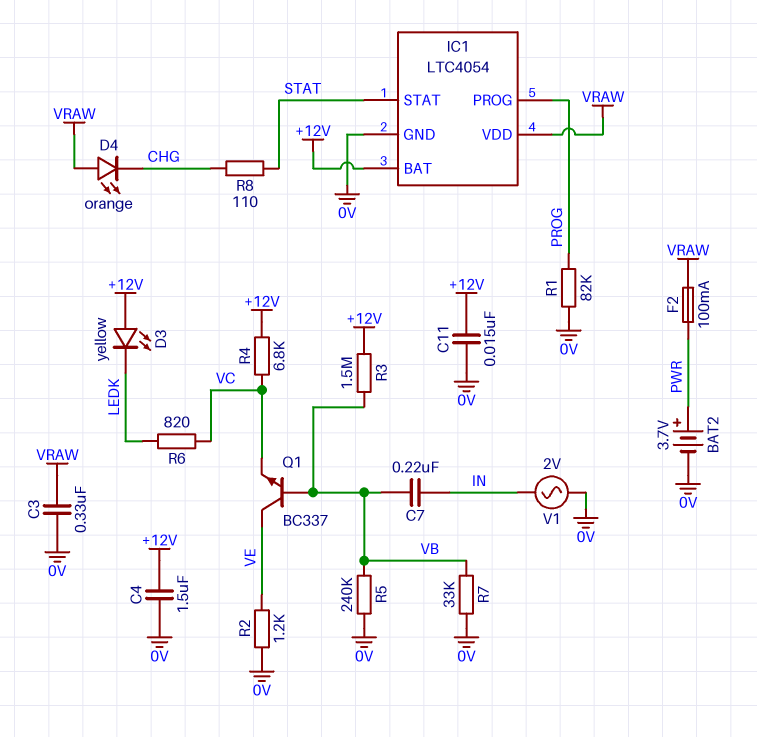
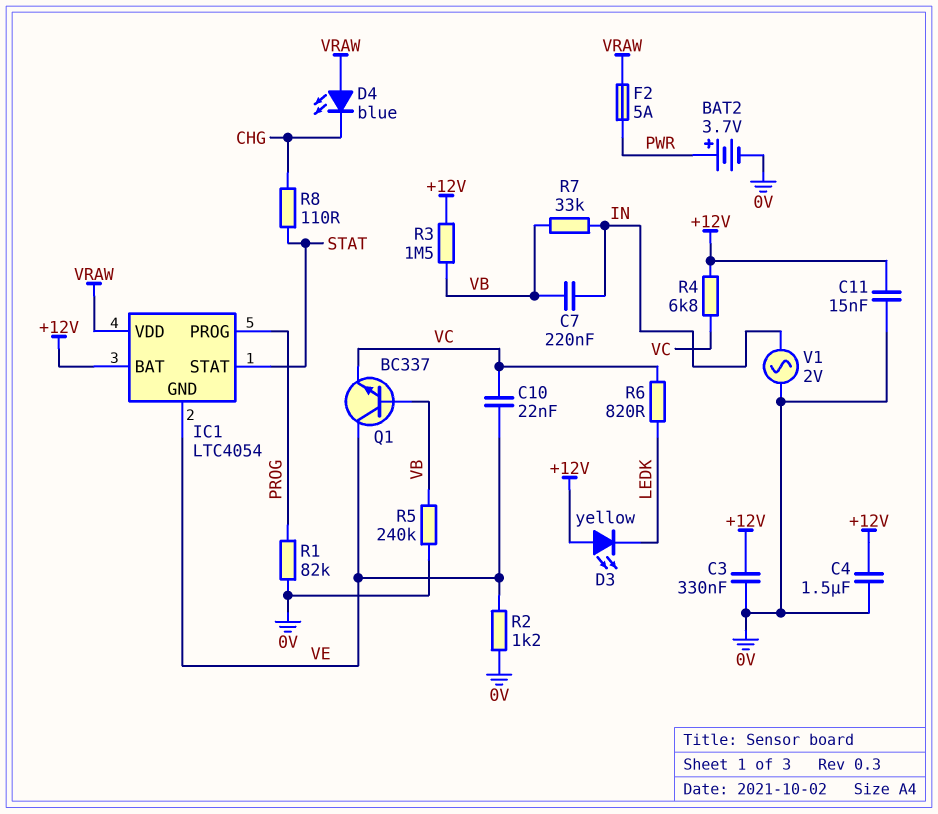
C3: 330nF (0V, VRAW) -> 330nF (+12V, 0V)
C10: none -> 22nF (VC, VE)
D4: LED orange (A VRAW, K CHG) -> LED blue (A VRAW, K CHG)
F2: 100mA (PWR, VRAW) -> 5A (PWR, VRAW)
IC1 pin GND: 0V -> VE
R7: 33k (0V, VB) -> 33k (IN, VB)

